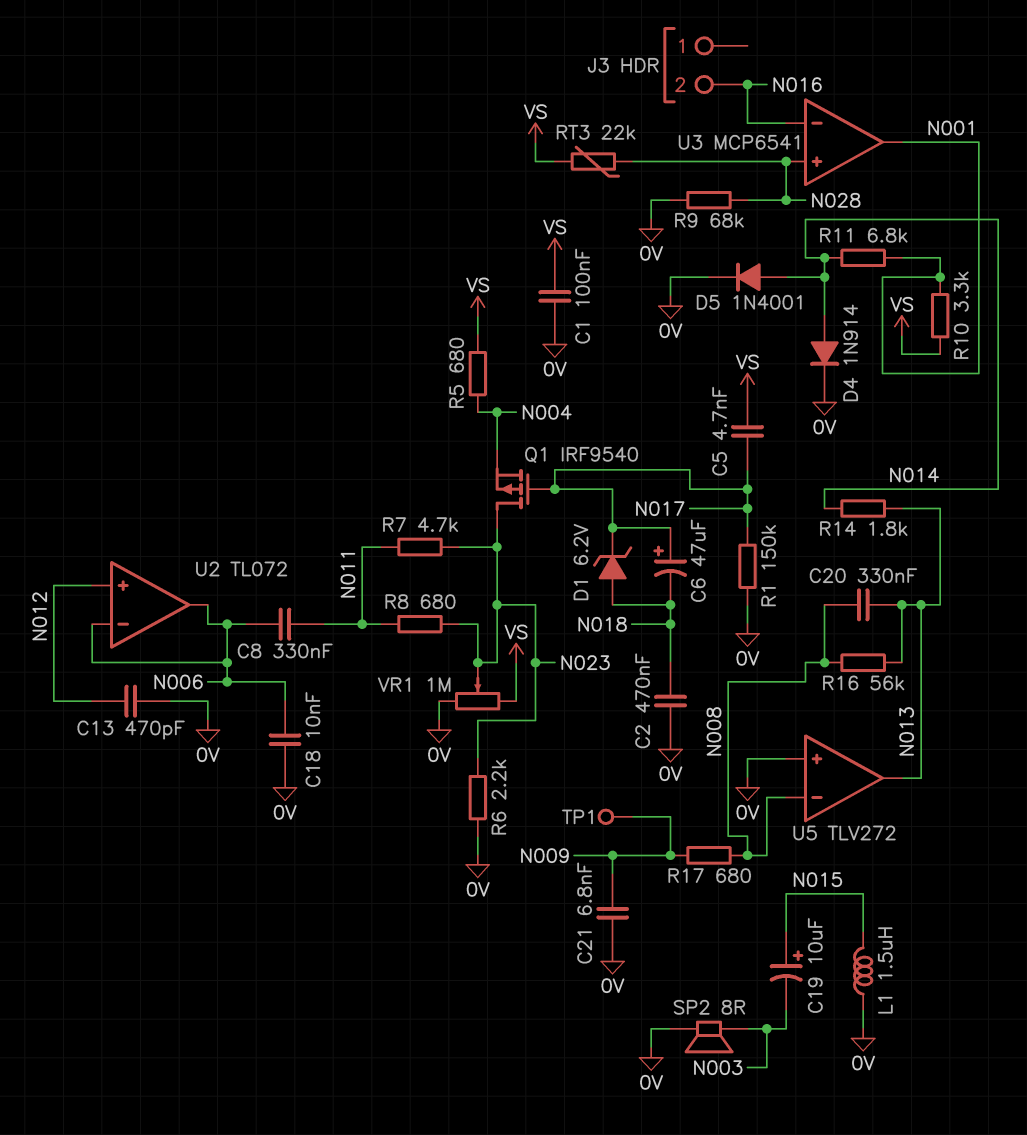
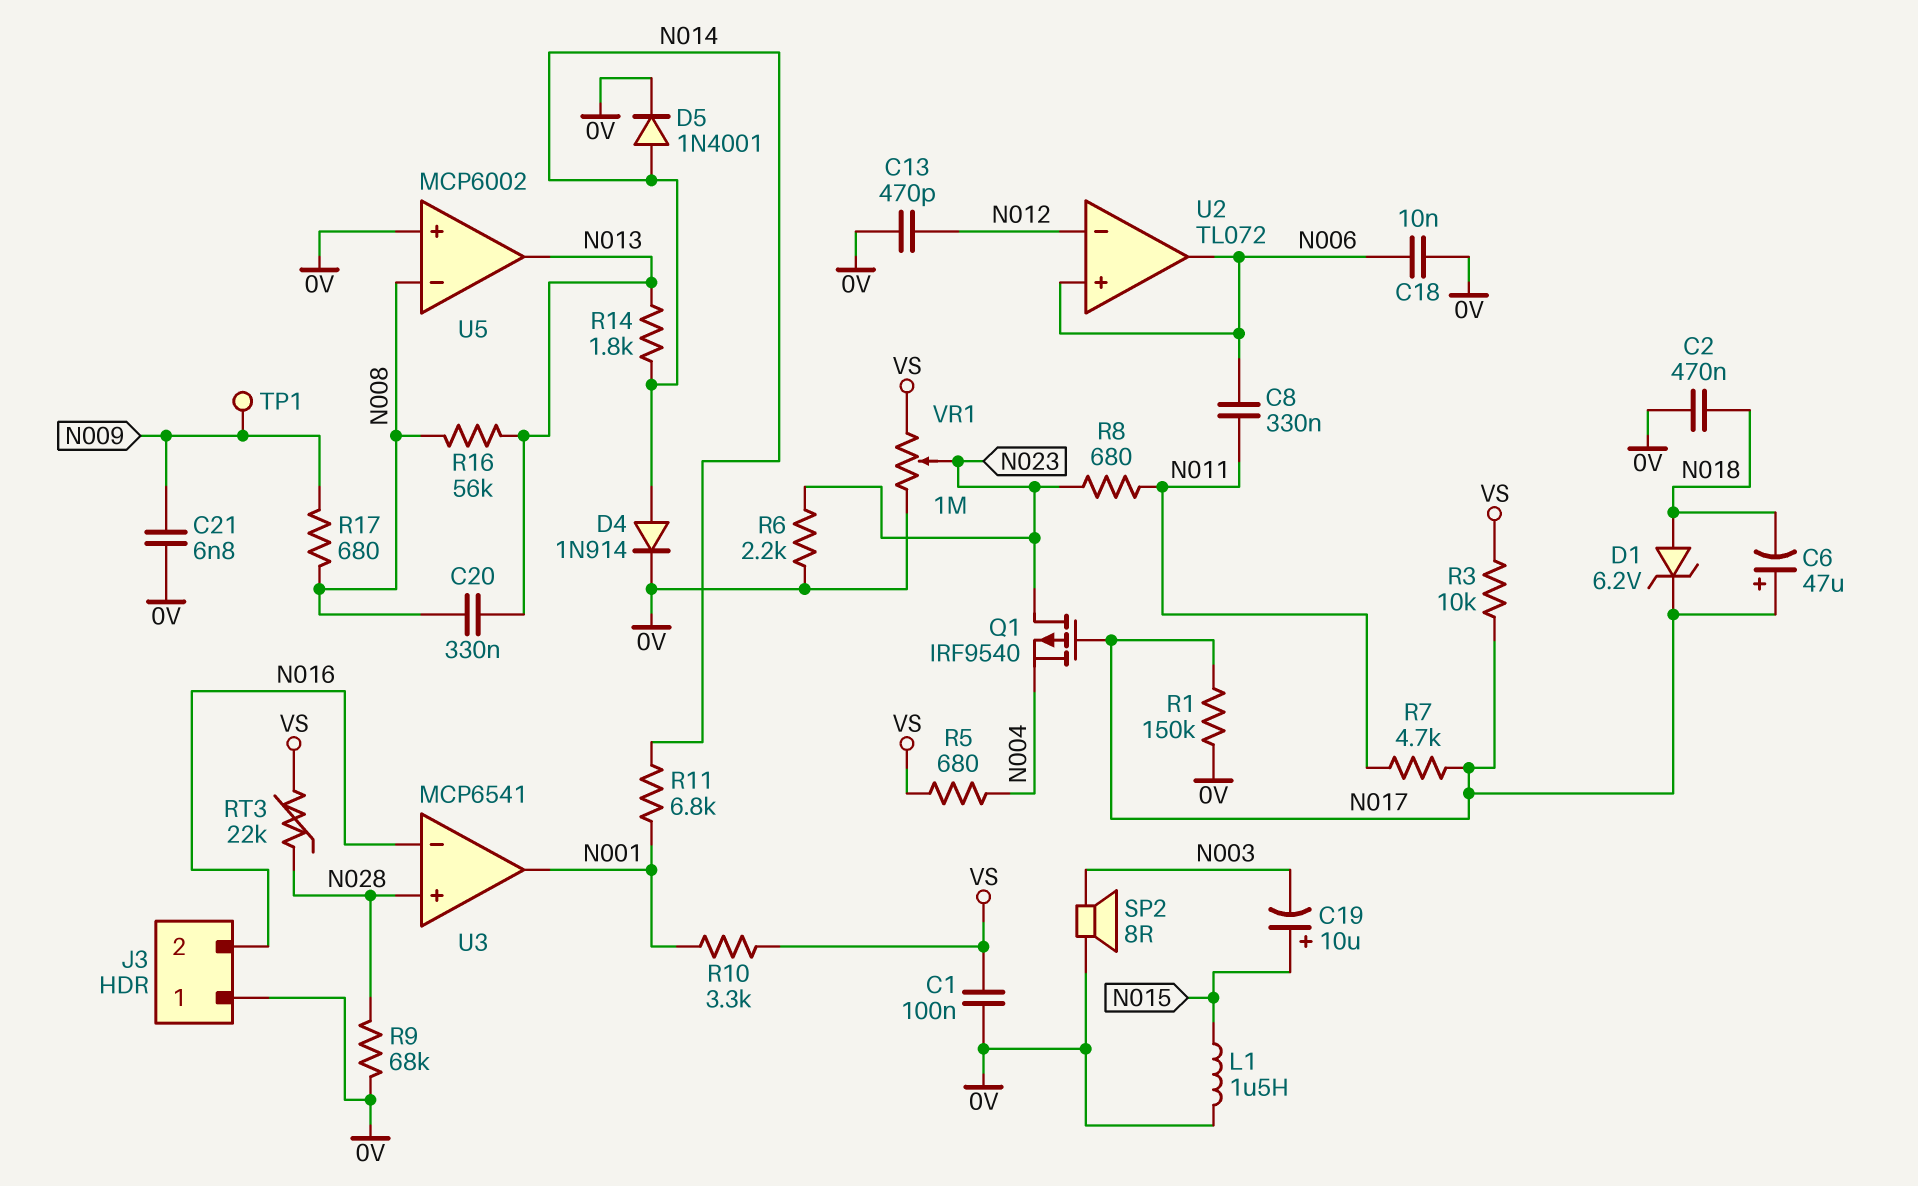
C5: 4.7nF (N017, VS) -> none
J3 pin 1: none -> 0V
R3: none -> 10k (N017, VS)
R7: 4.7k (N011, N023) -> 4.7k (N011, N017)
U2 pin in+: N012 -> N006
U2 pin in-: N006 -> N012
U5: TLV272 -> MCP6002

